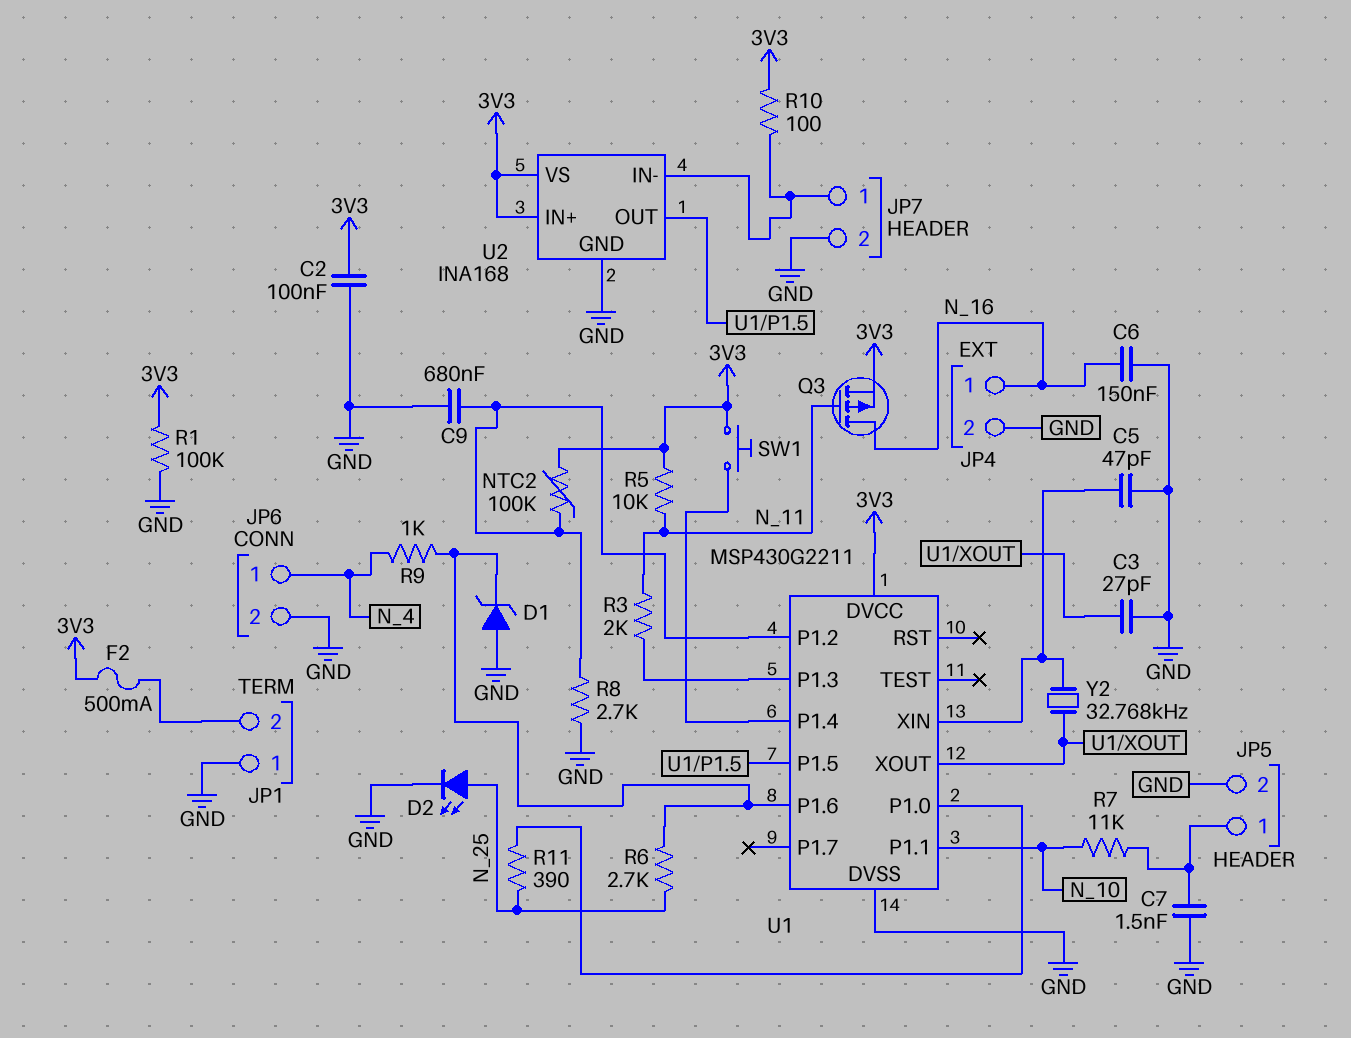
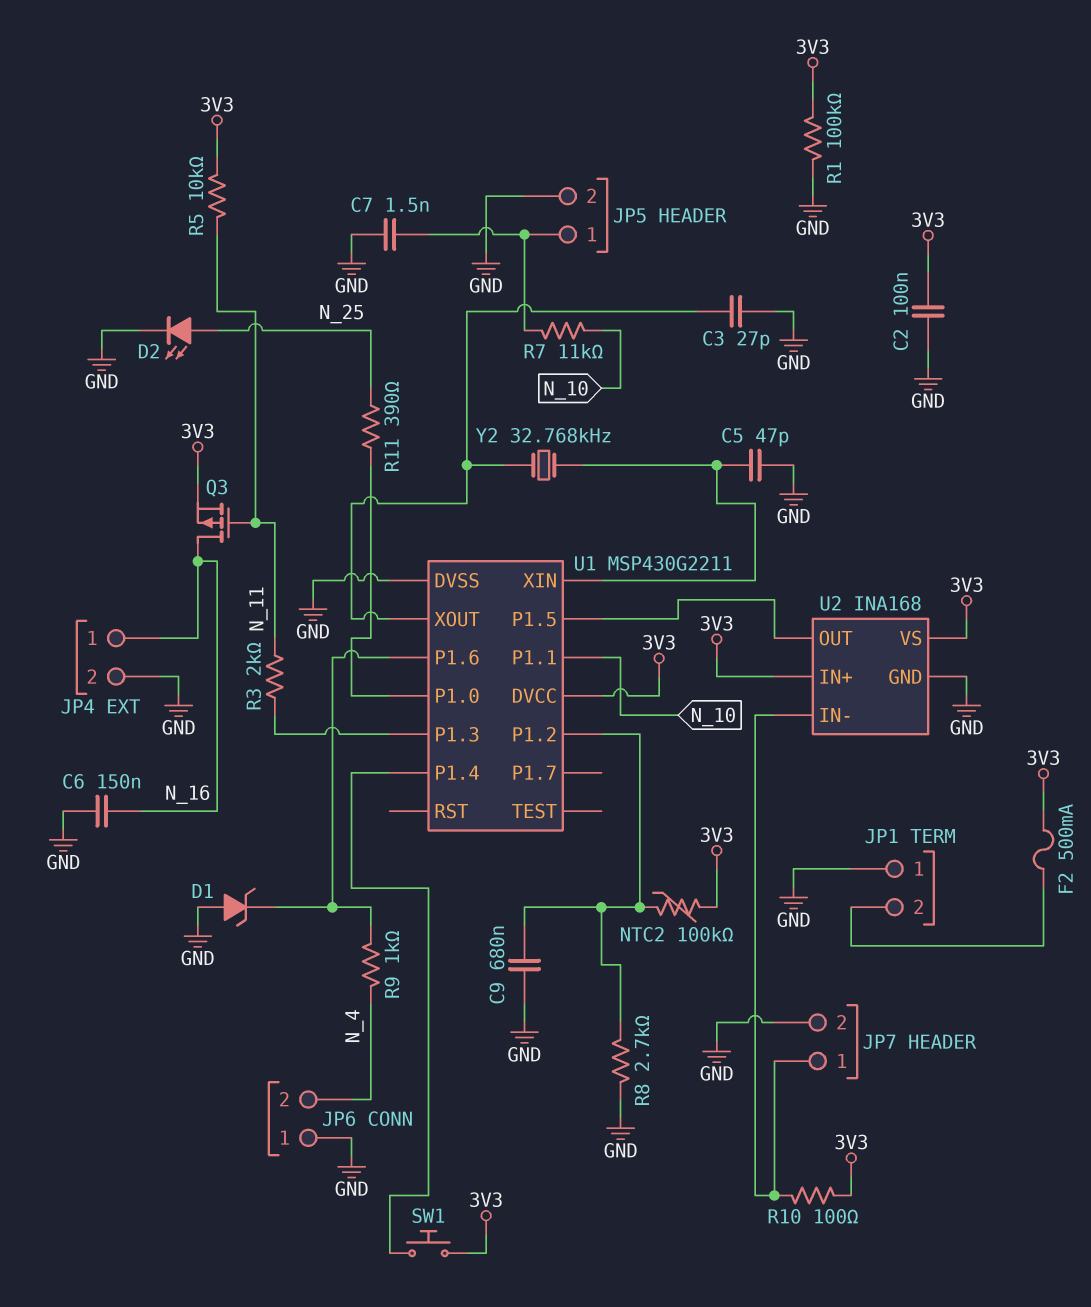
JP6 pin 1: N_4 -> GND
JP6 pin 2: GND -> N_4
R6: 2.7k (N_25, U1/P1.6) -> none

